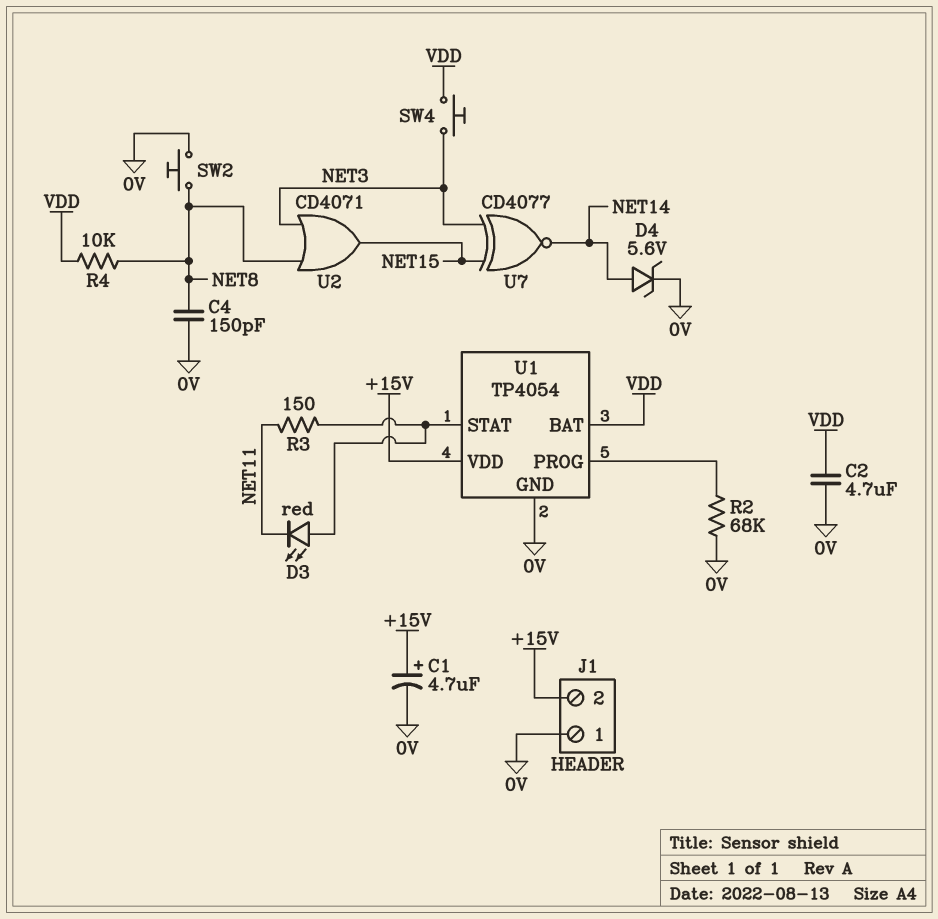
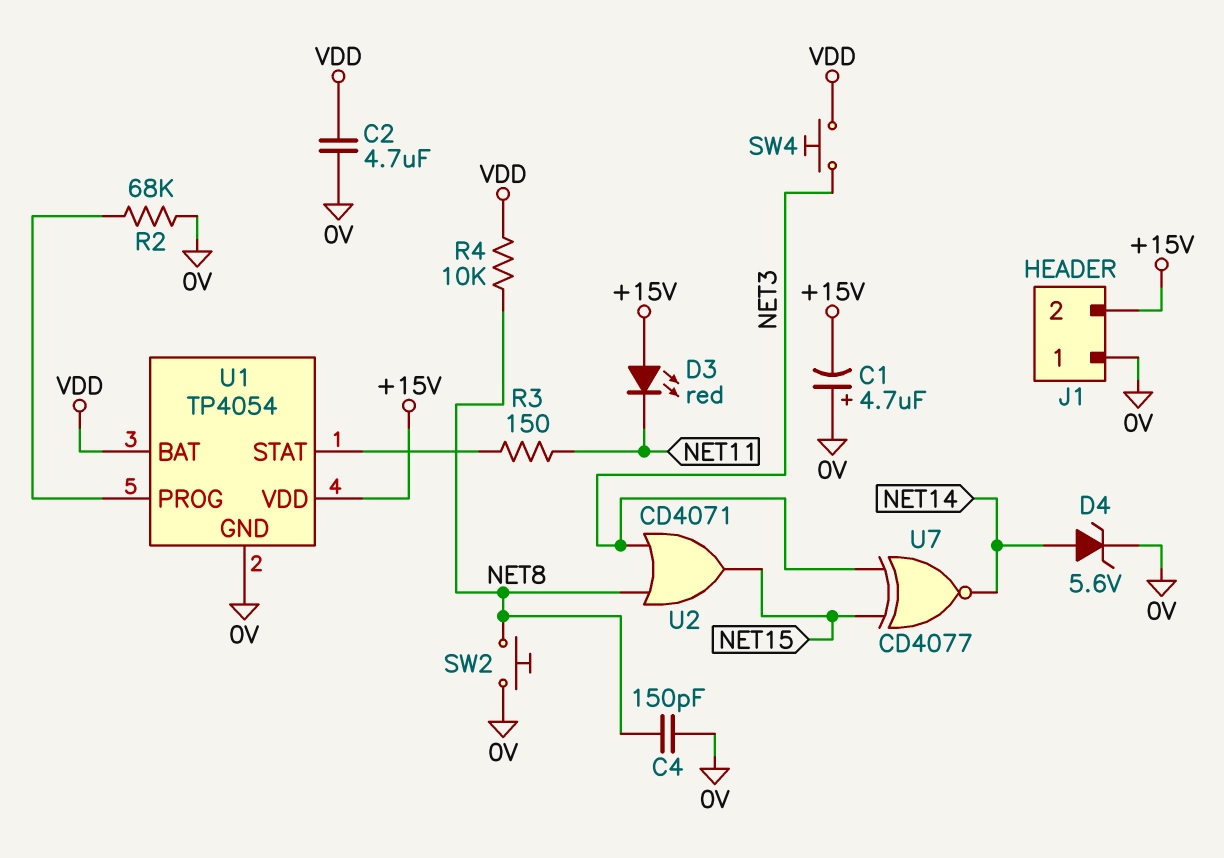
C1: 4.7uF (plus +15V, minus 0V) -> 4.7uF (plus 0V, minus +15V)
D3: LED red (A U1/STAT, K NET11) -> LED red (A +15V, K NET11)

